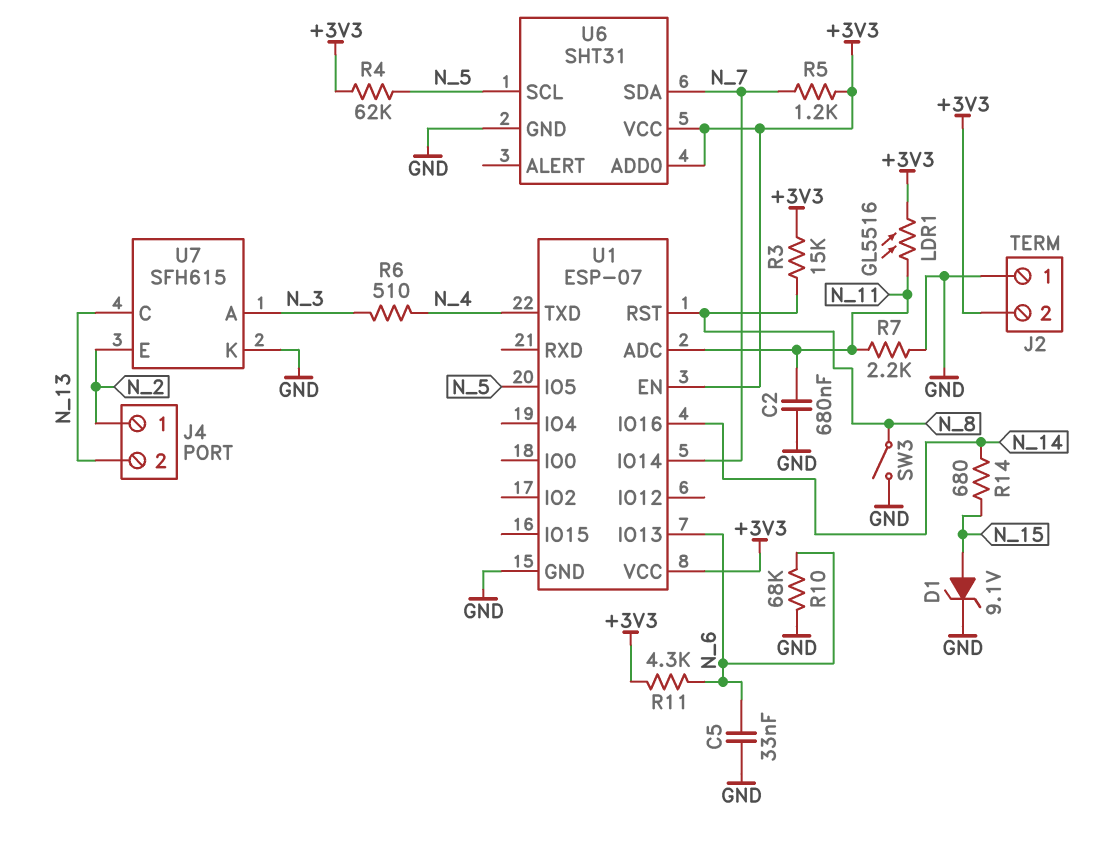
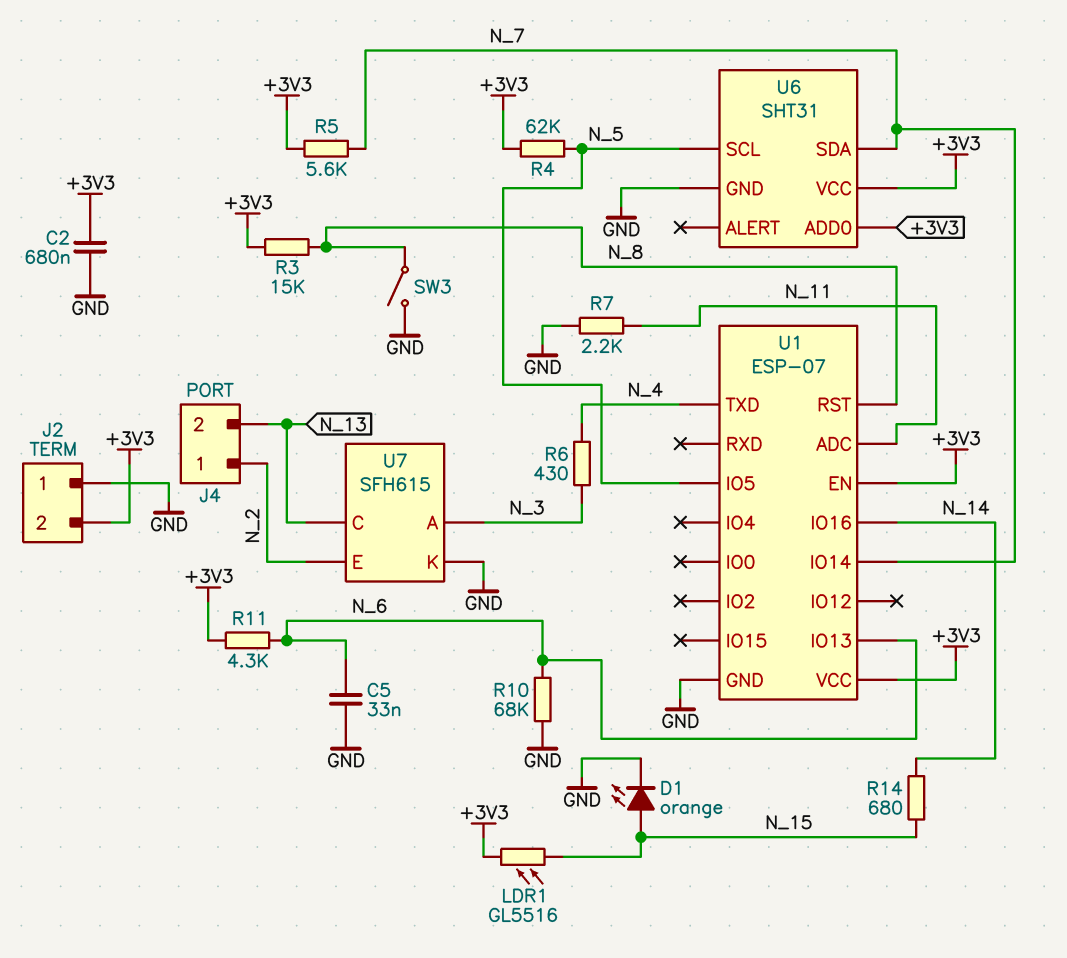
C2: 680nF (GND, N_11) -> 680nF (+3V3, GND)
D1: zener 9.1V (A N_15, K GND) -> LED orange (A N_15, K GND)
LDR1: GL5516 (+3V3, N_11) -> GL5516 (+3V3, N_15)
R5: 1.2k (+3V3, N_7) -> 5.6k (+3V3, N_7)
R6: 510 (N_3, N_4) -> 430 (N_3, N_4)

